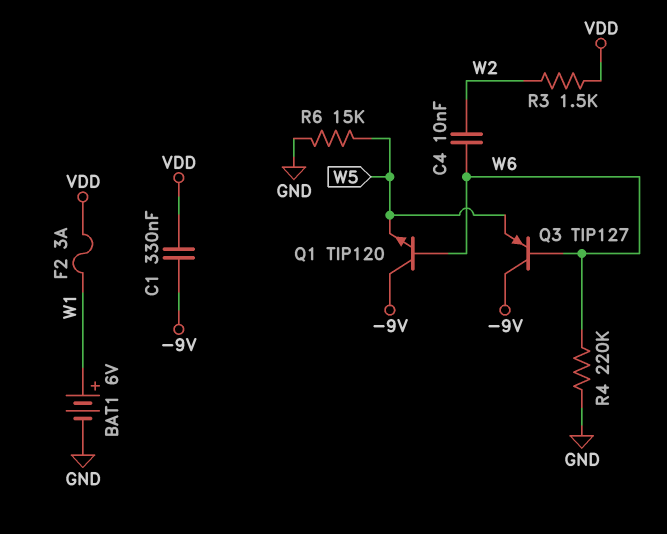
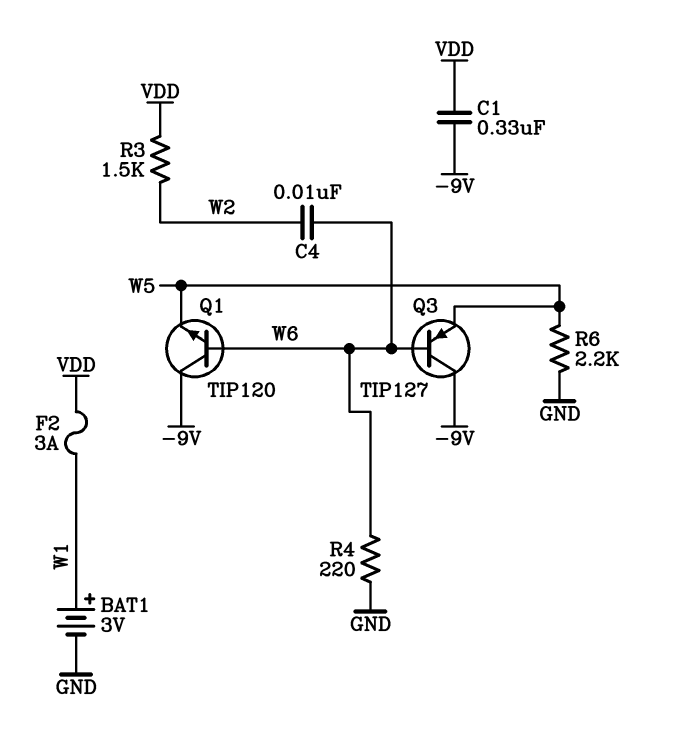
BAT1: 6V (plus W1, minus GND) -> 3V (plus W1, minus GND)
R4: 220k (GND, W6) -> 220 (GND, W6)
R6: 15k (GND, W5) -> 2.2k (GND, W5)

